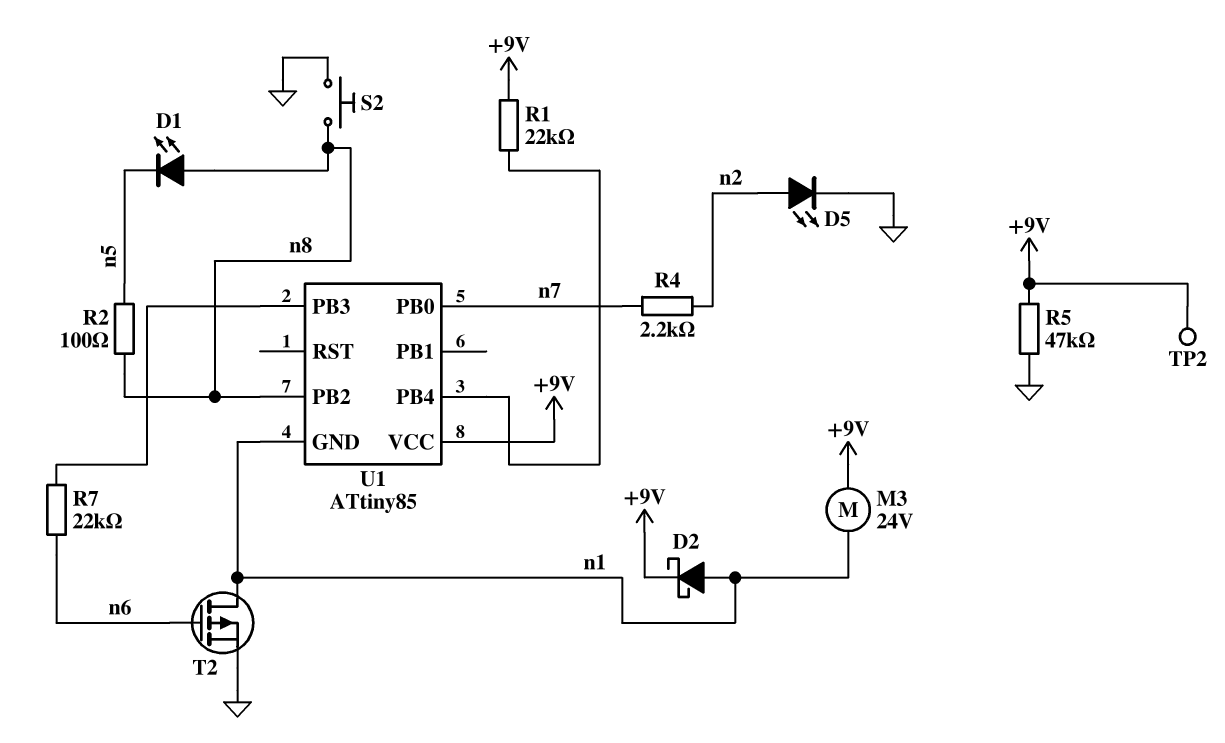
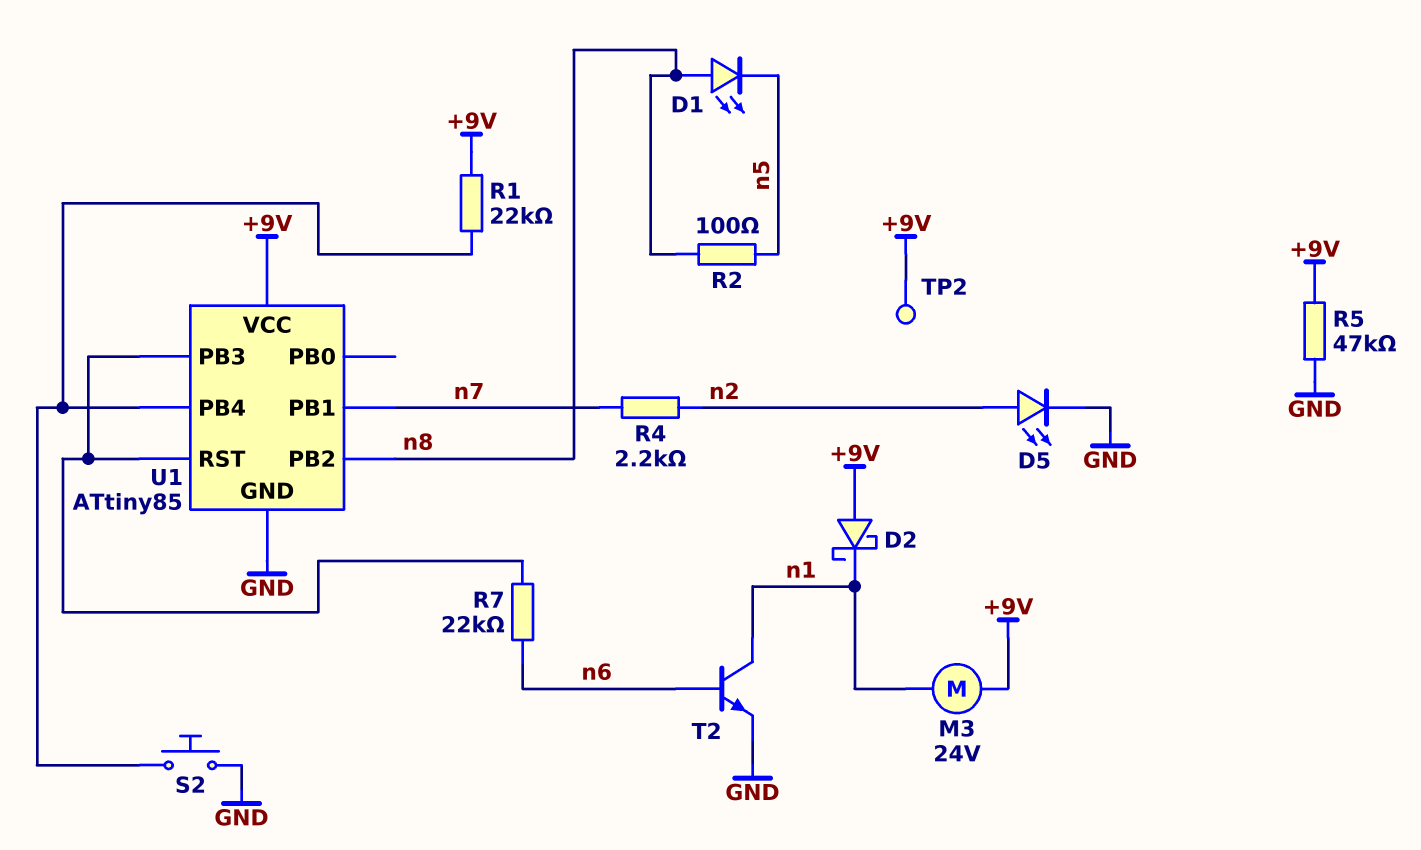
D2: schottky (A n1, K +9V) -> schottky (A +9V, K n1)
S2: button (GND, n8) -> button (GND, U1/PB4)
T2: PMOS (G n6, D n1, S GND) -> NPN (B n6, C n1, E GND)
U1 pin GND: n1 -> GND
U1 pin PB0: n7 -> none
U1 pin PB1: none -> n7
U1 pin RST: none -> U1/PB3

